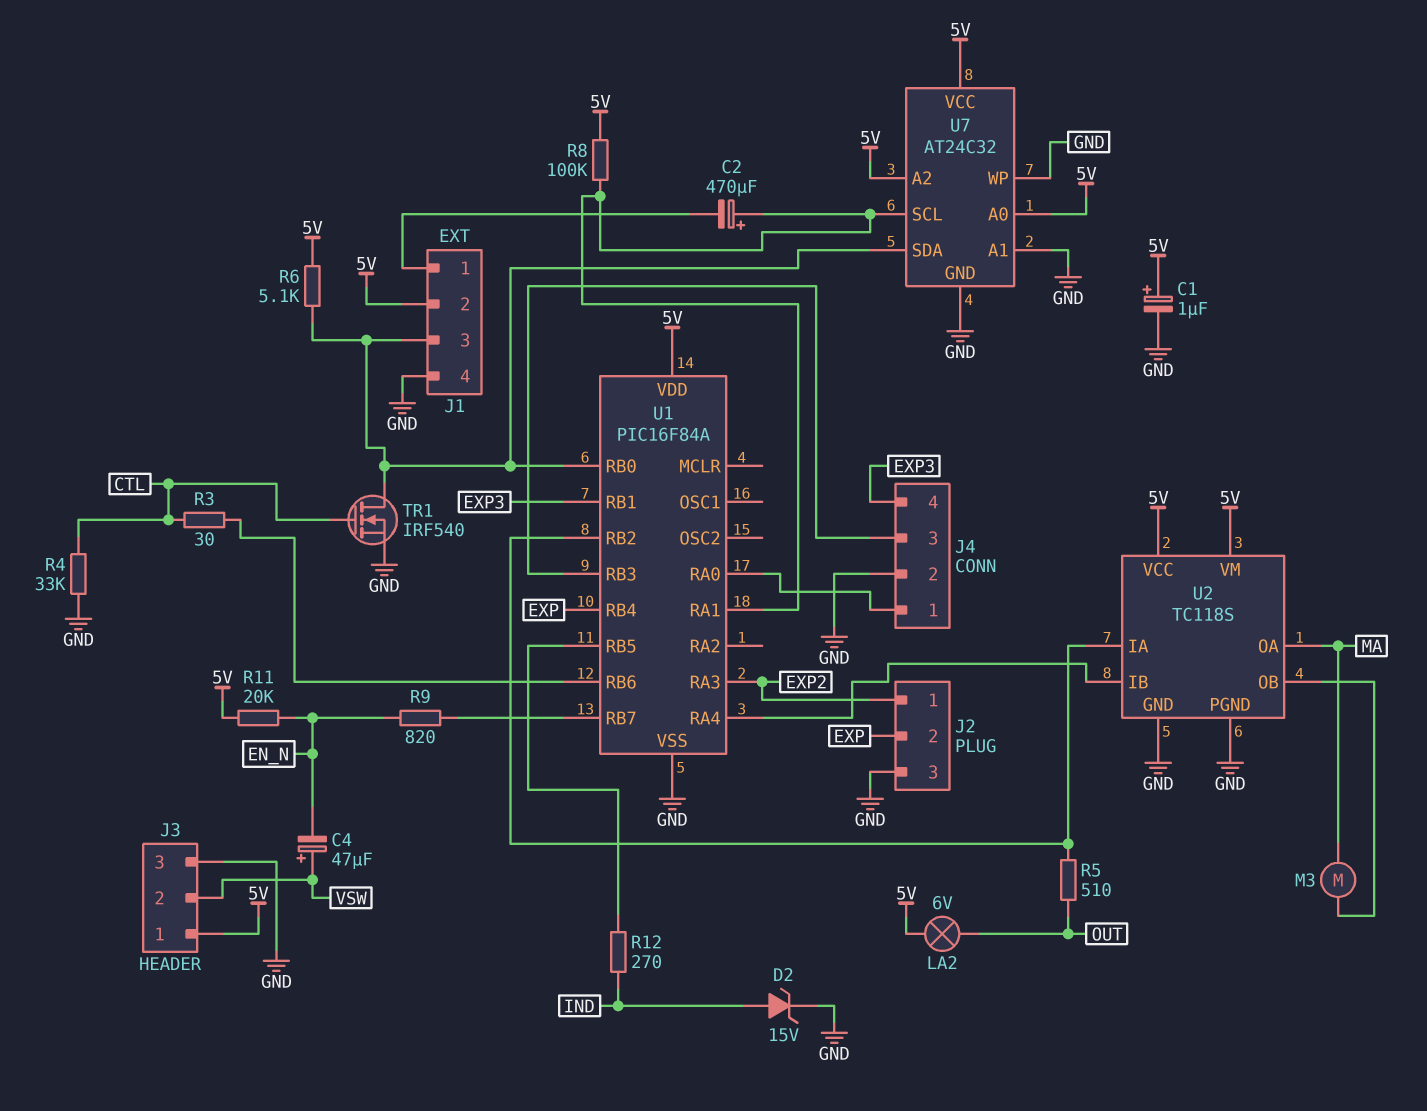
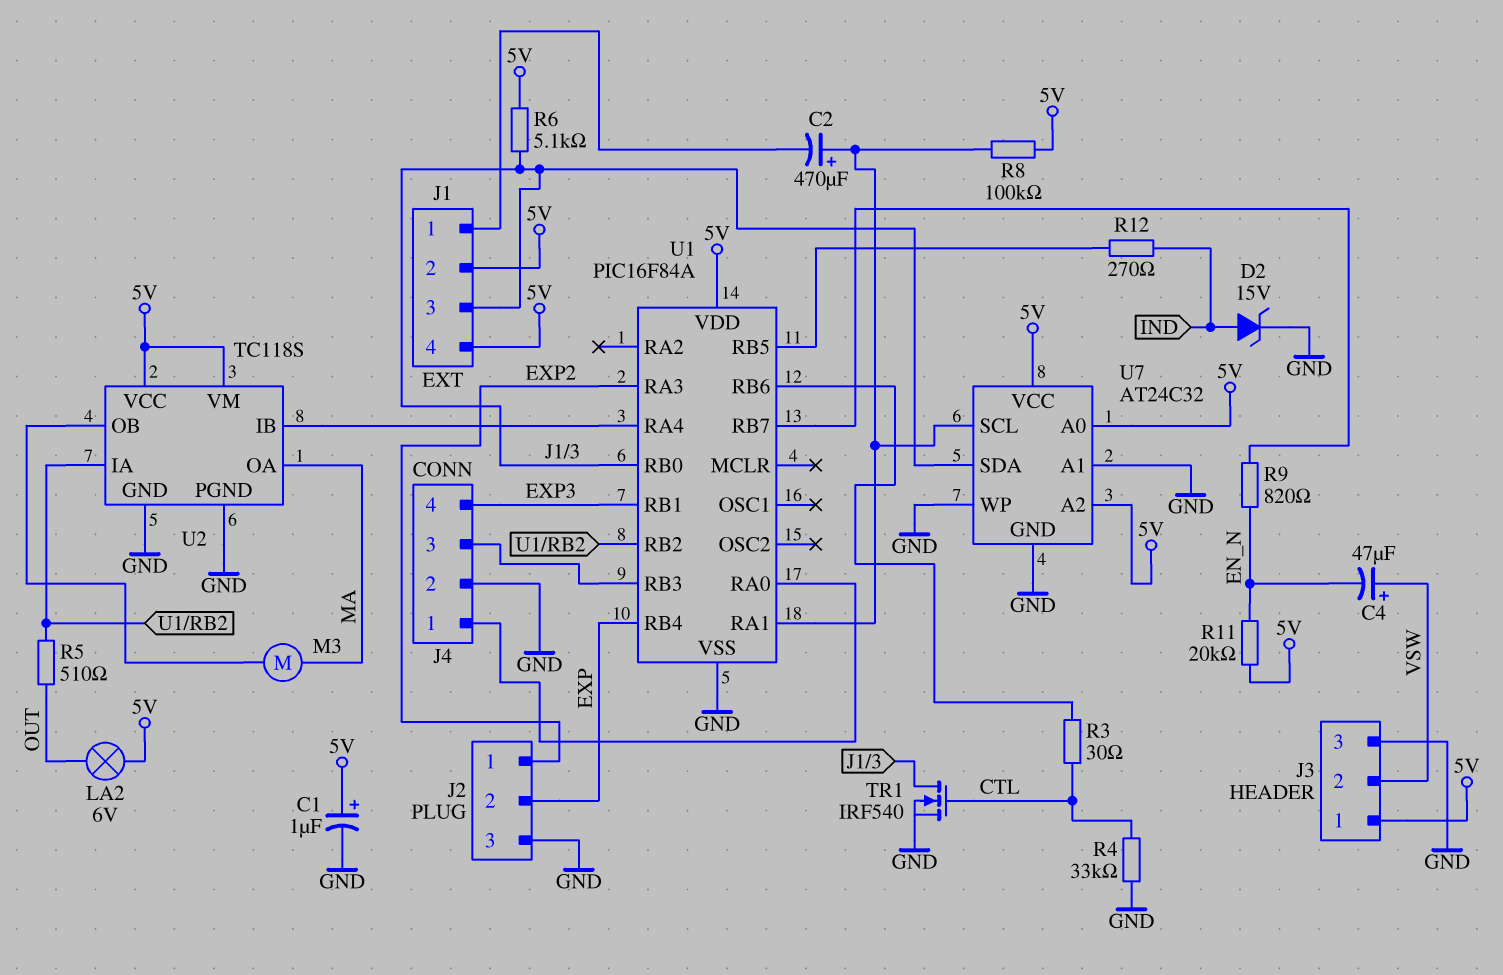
J1 pin 4: GND -> 5V

